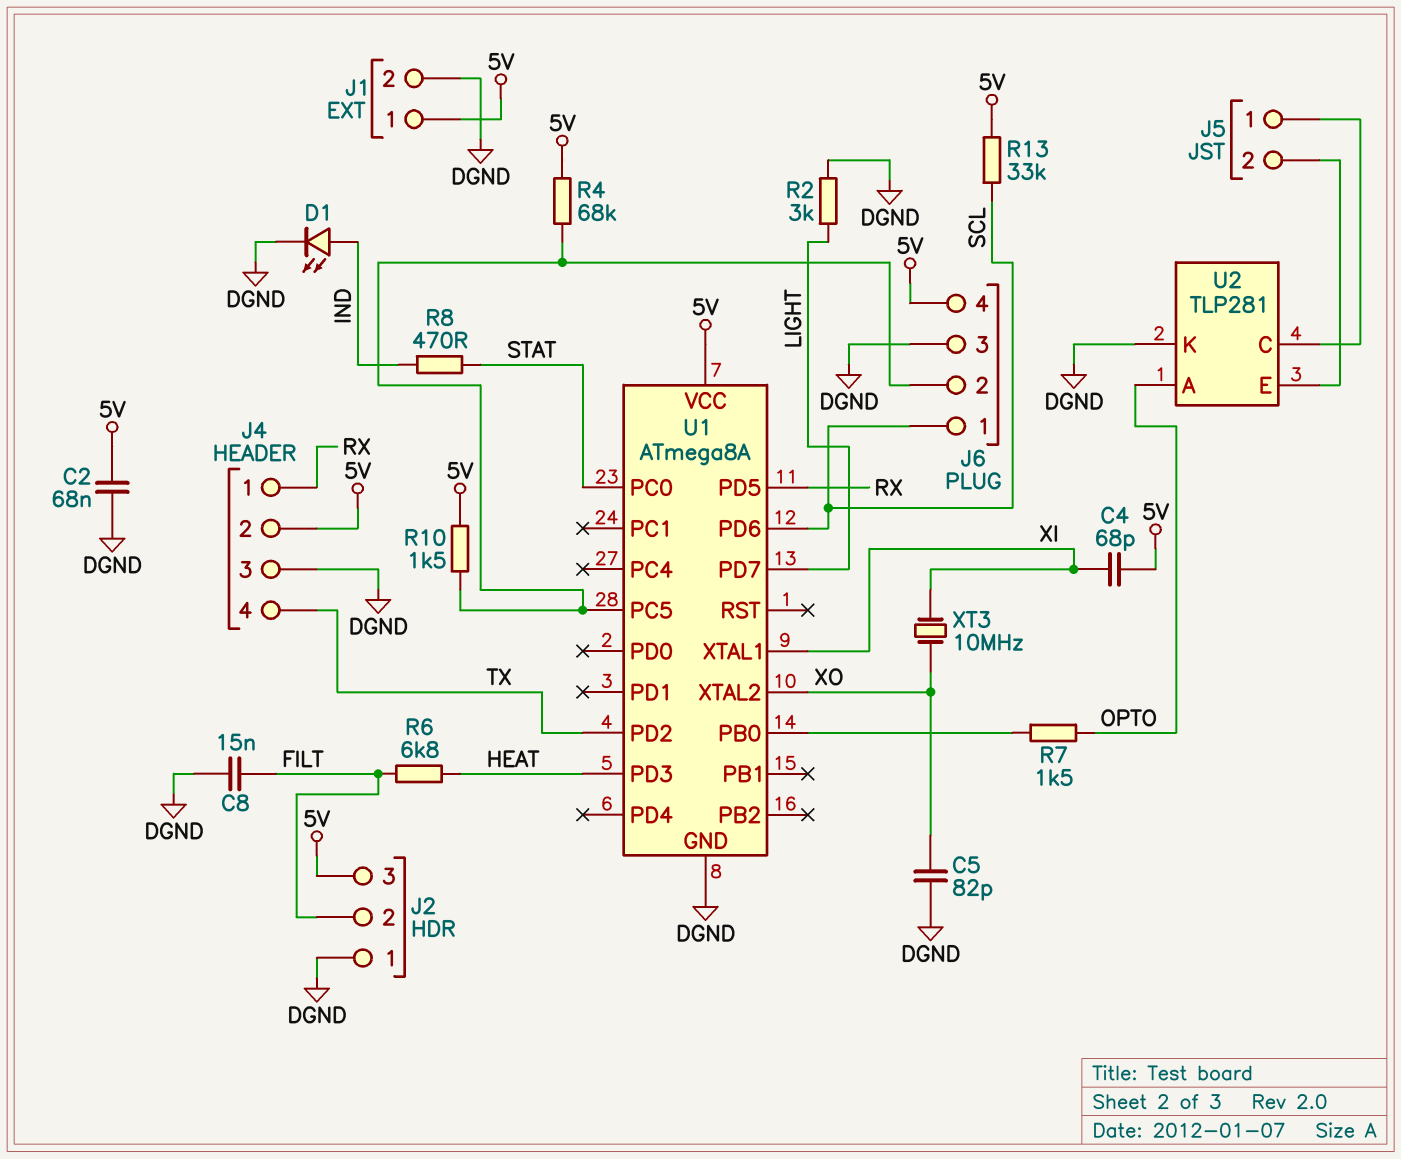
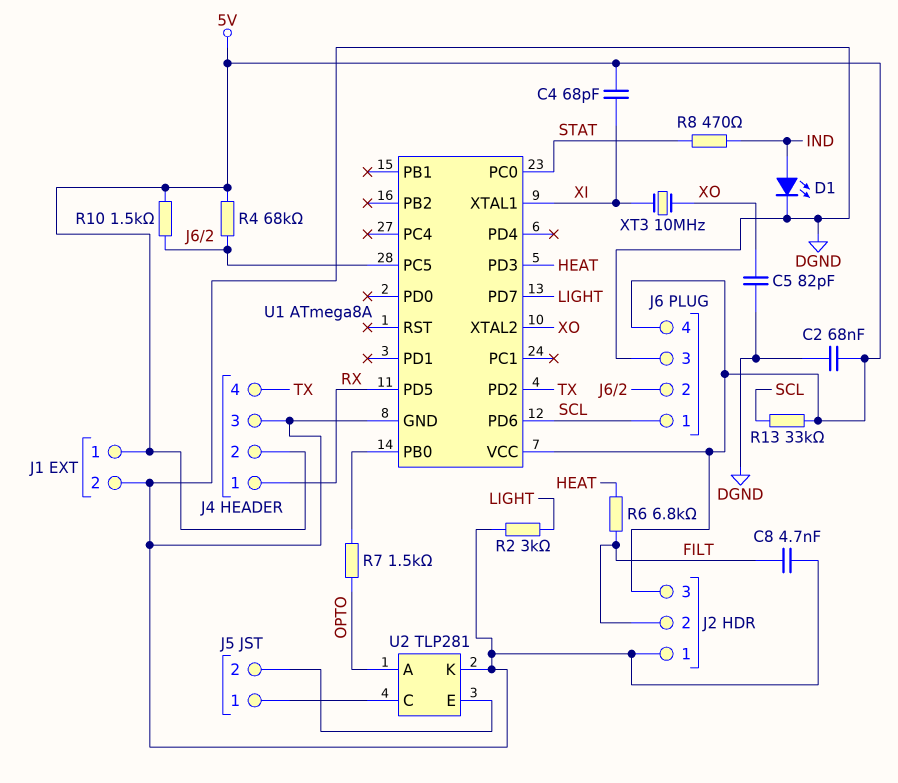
C8: 15nF (DGND, FILT) -> 4.7nF (DGND, FILT)

